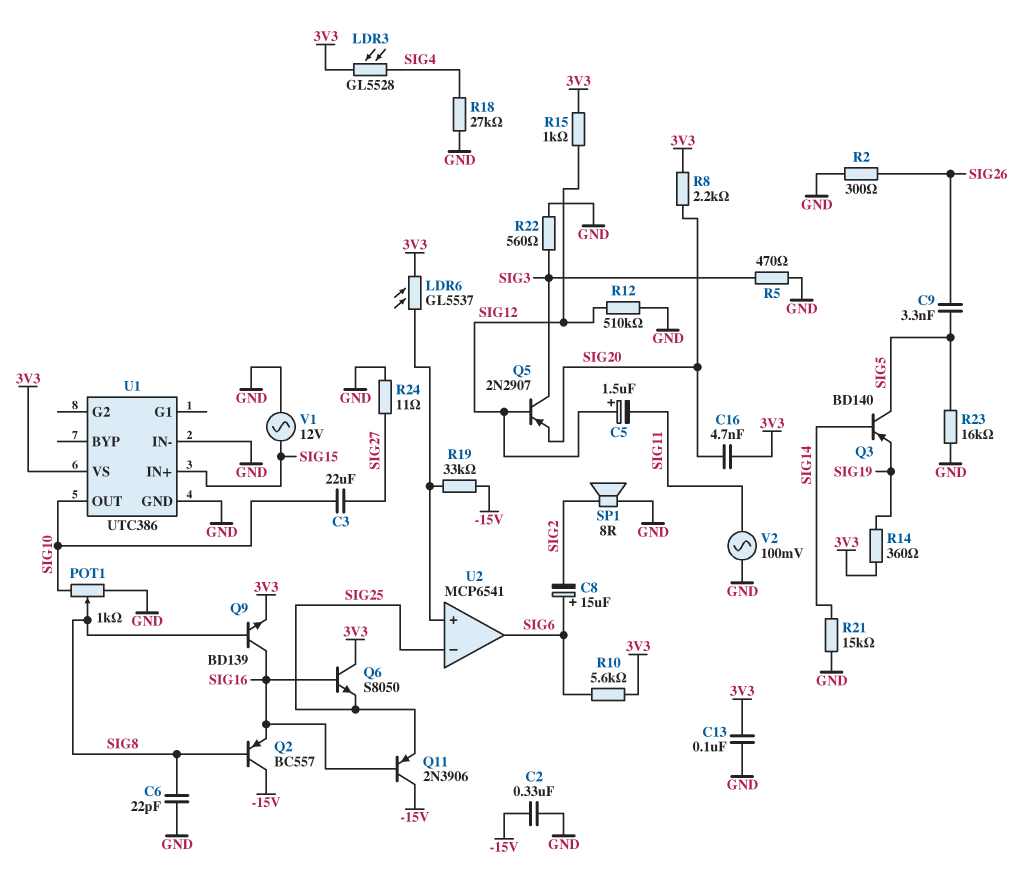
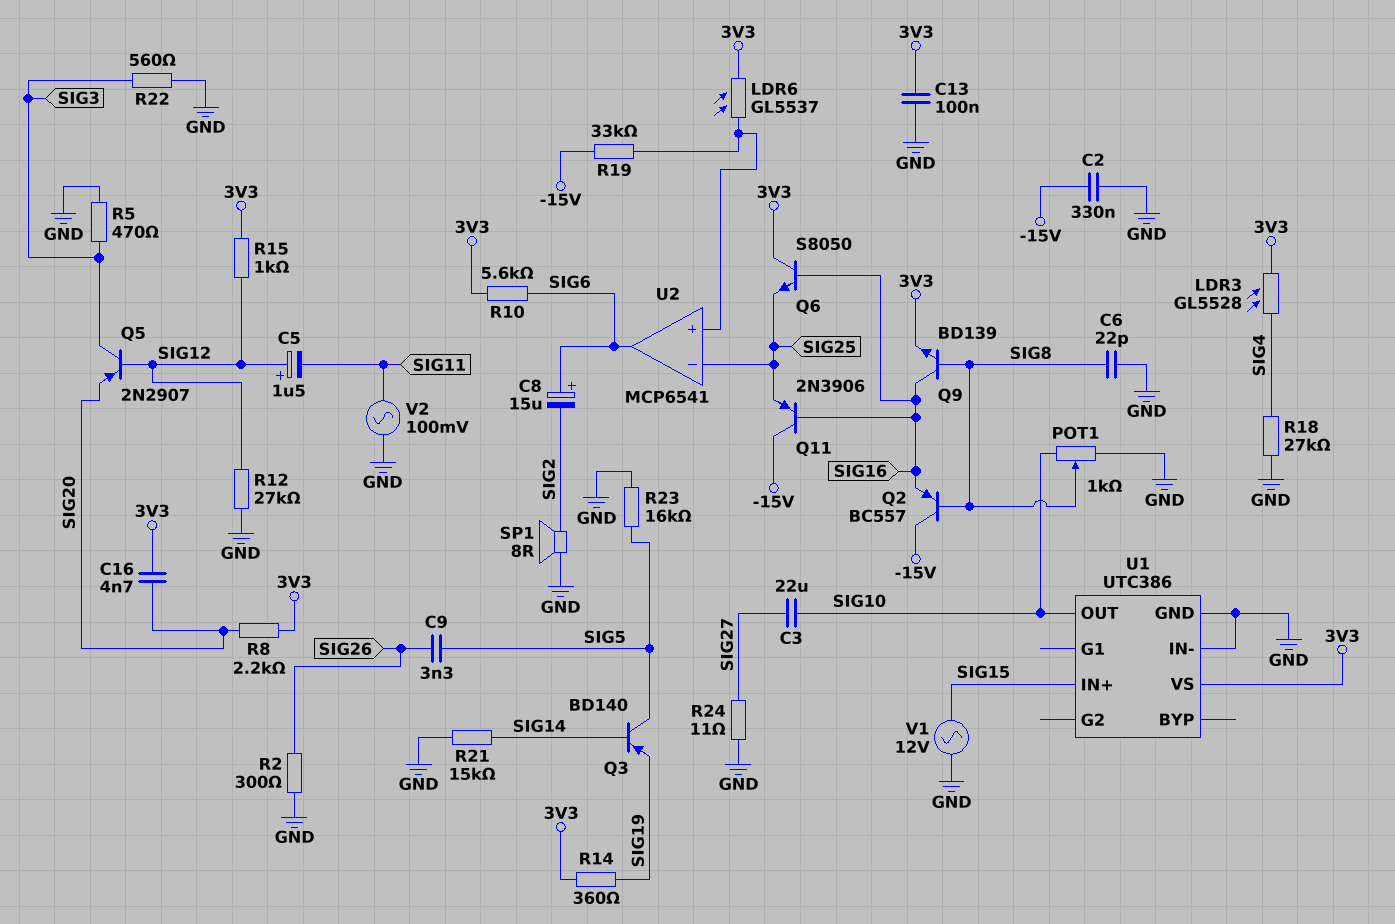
R12: 510k (GND, SIG12) -> 27k (GND, SIG12)

